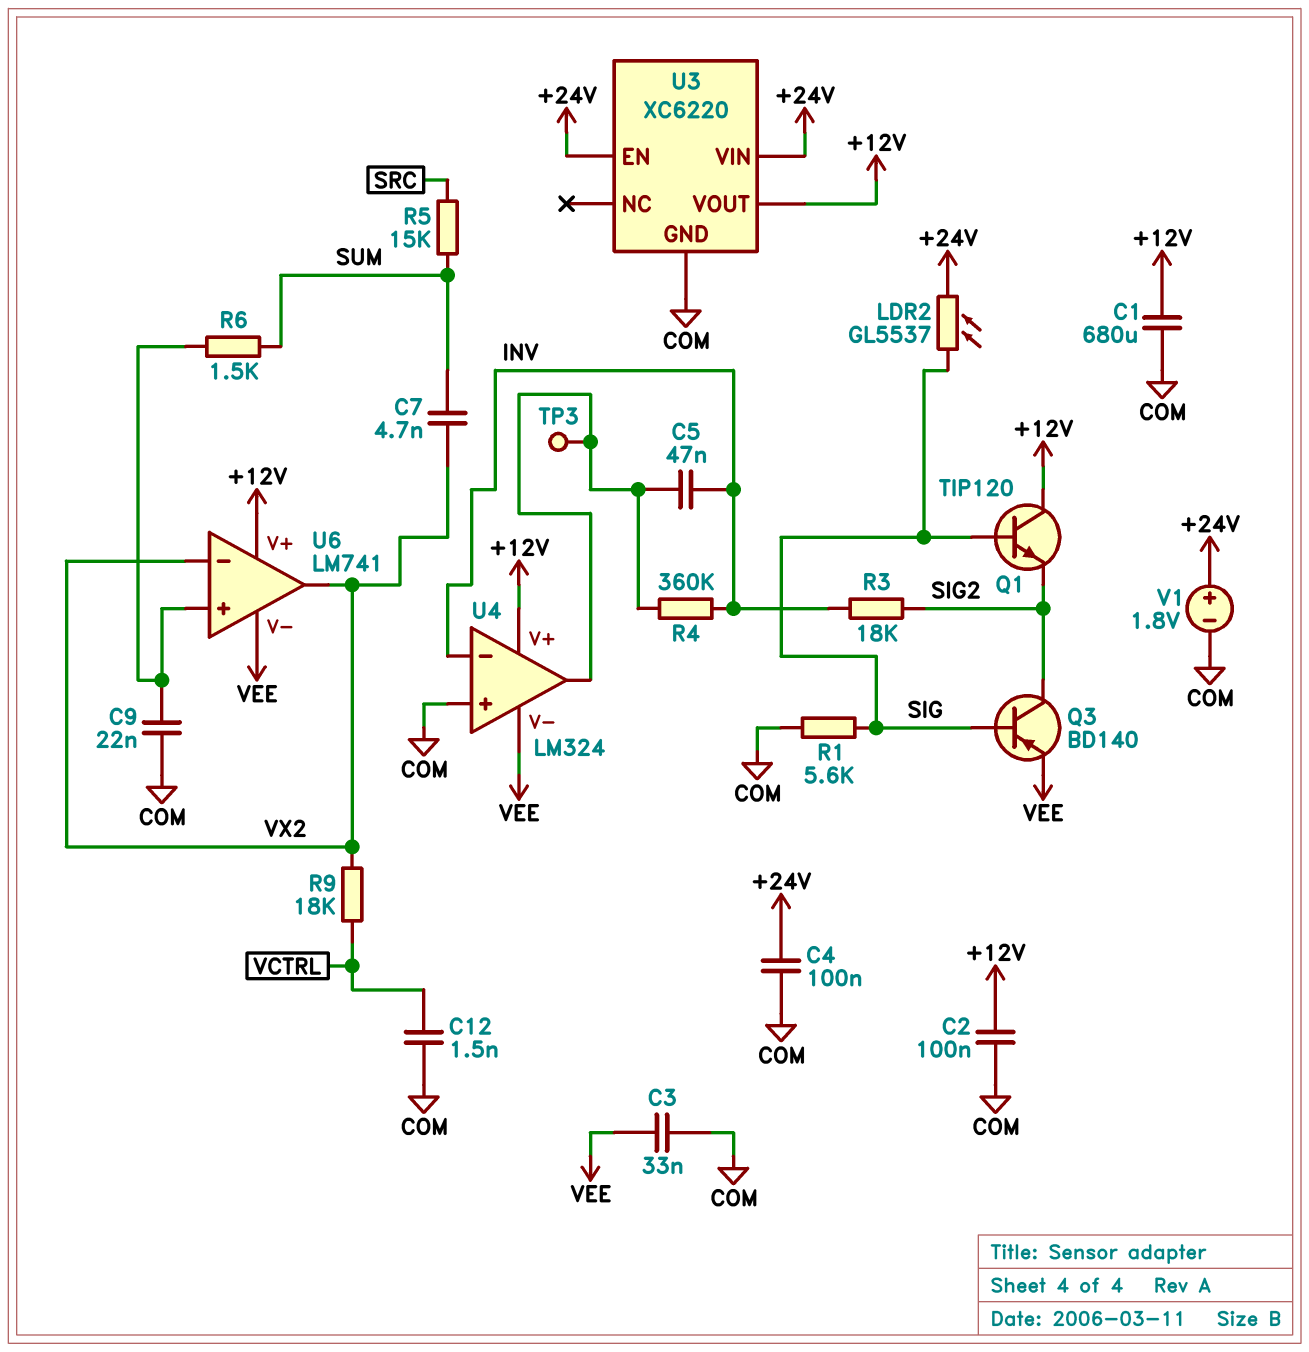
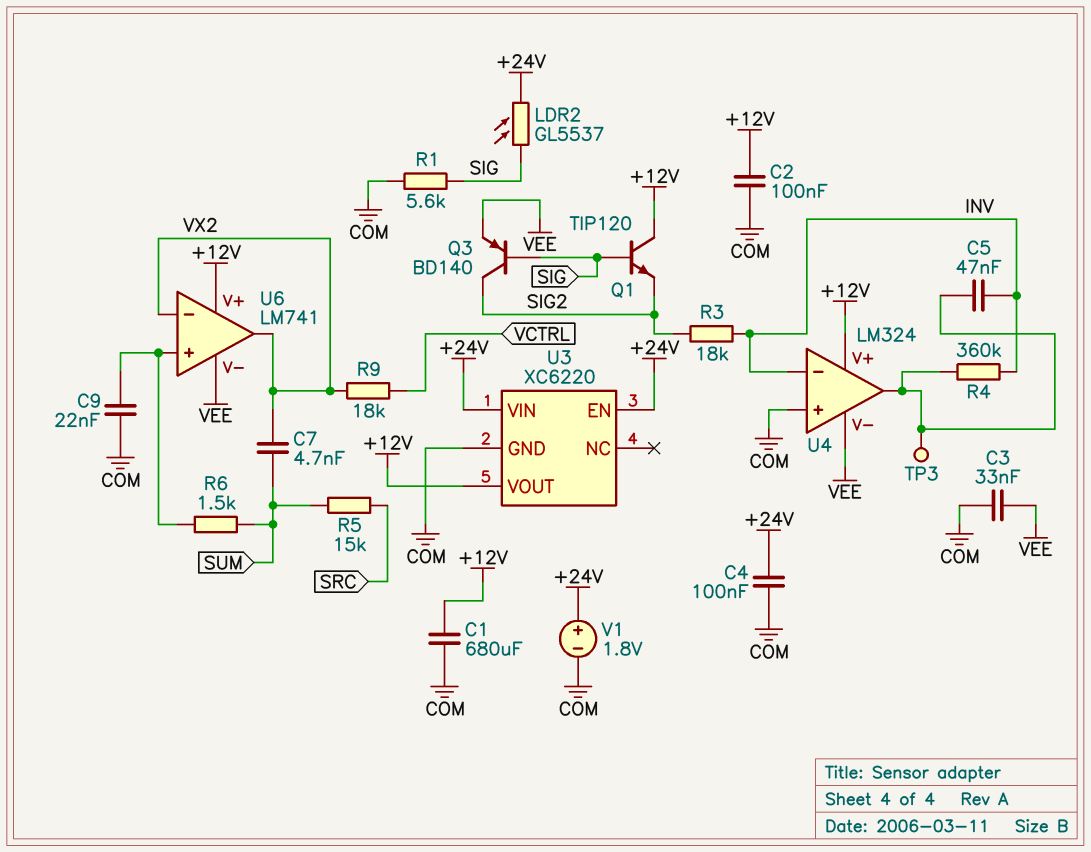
C12: 1.5nF (COM, VCTRL) -> none

